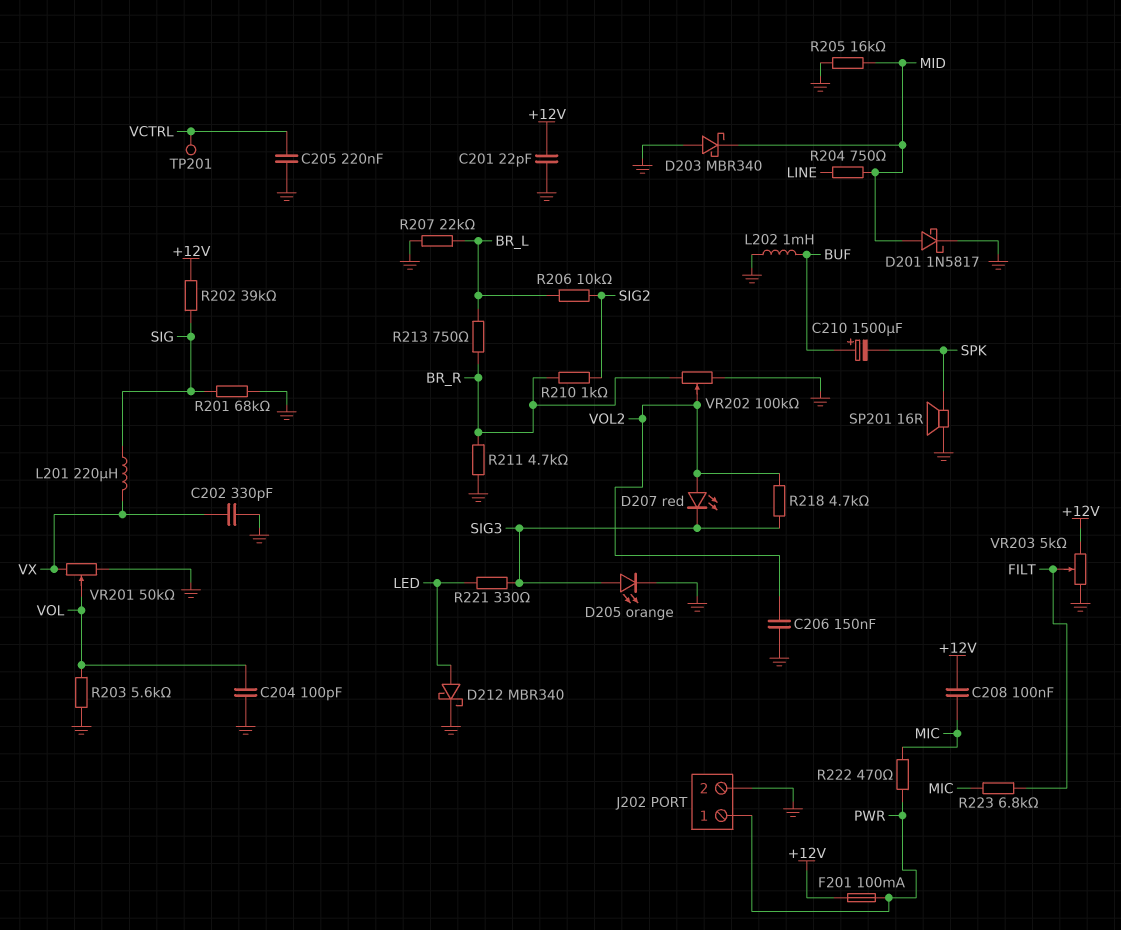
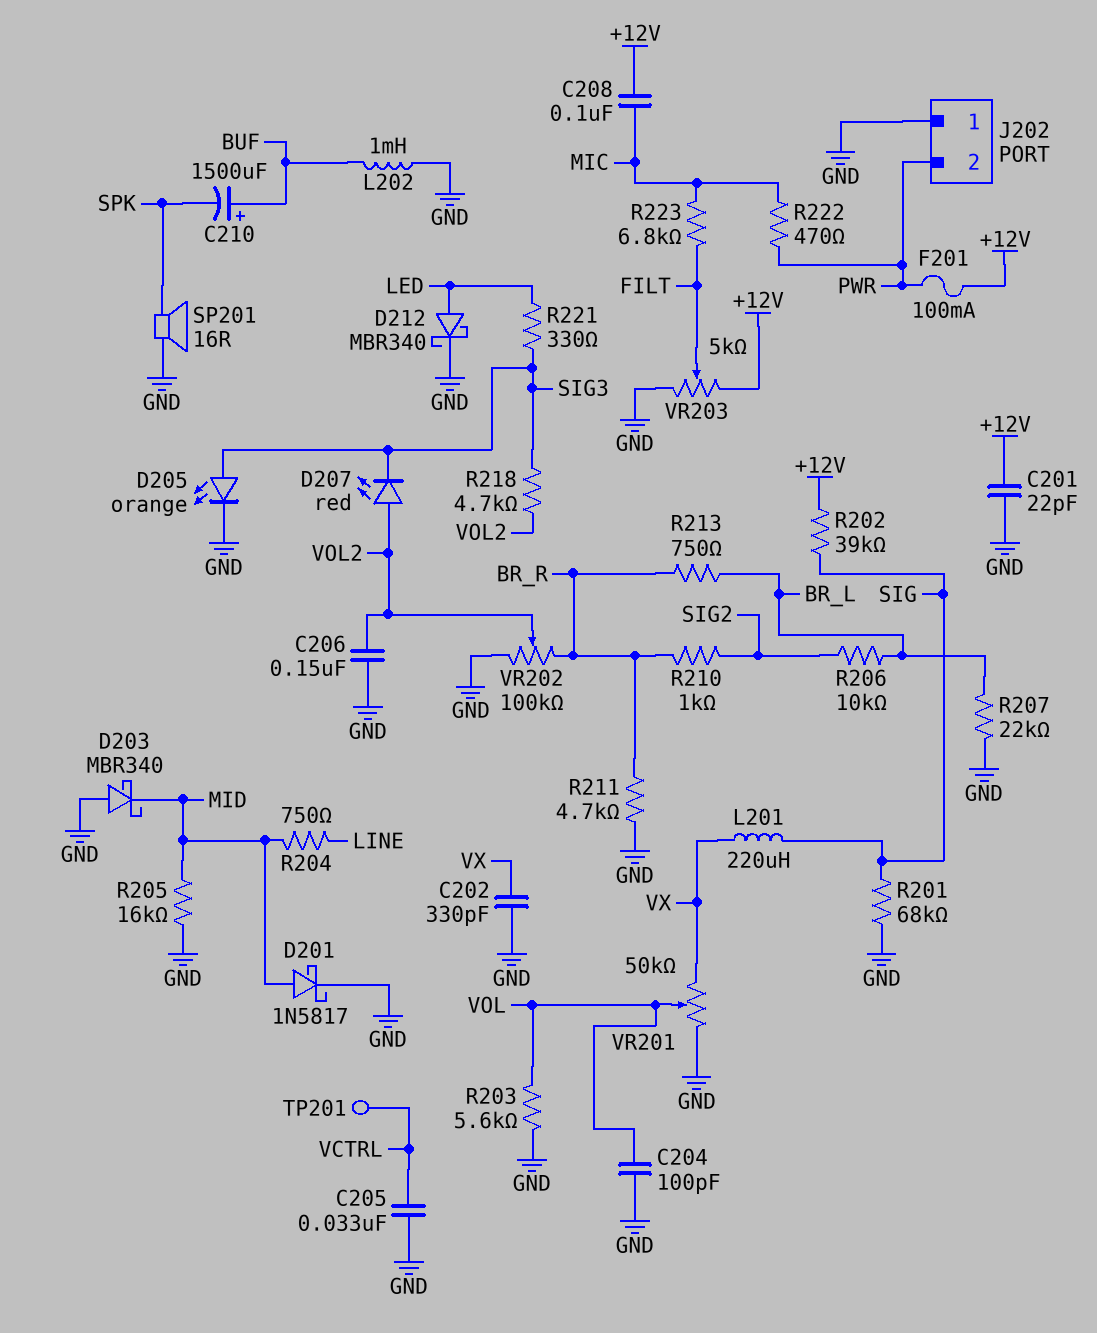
C205: 220nF (GND, VCTRL) -> 33nF (GND, VCTRL)
J202 pin 1: PWR -> GND
J202 pin 2: GND -> PWR

